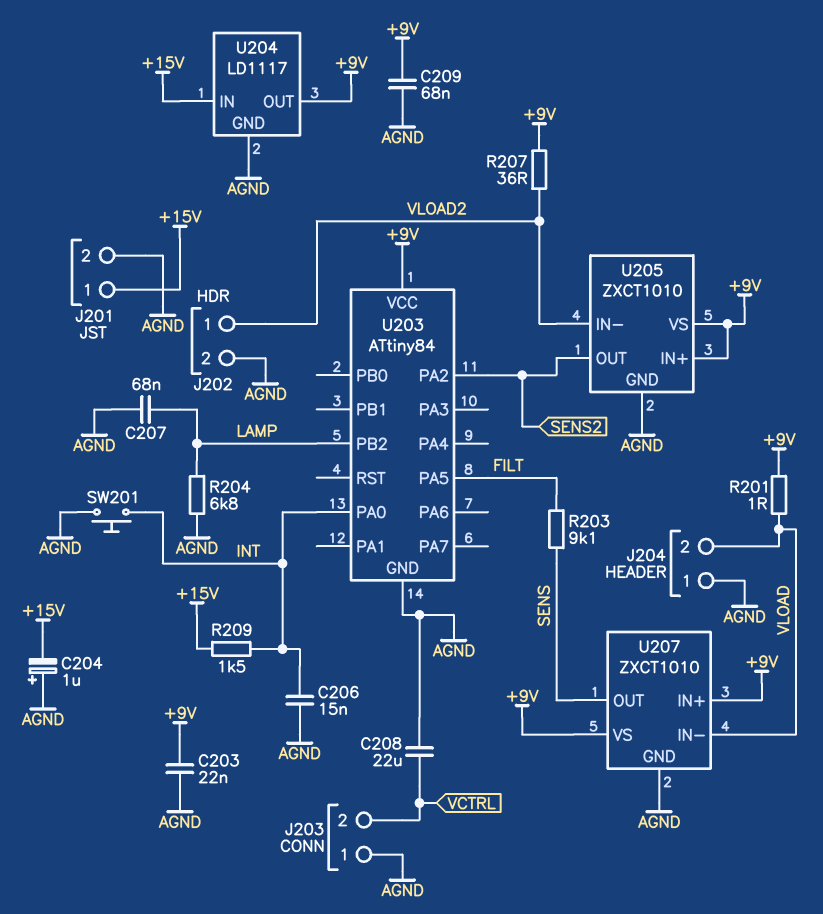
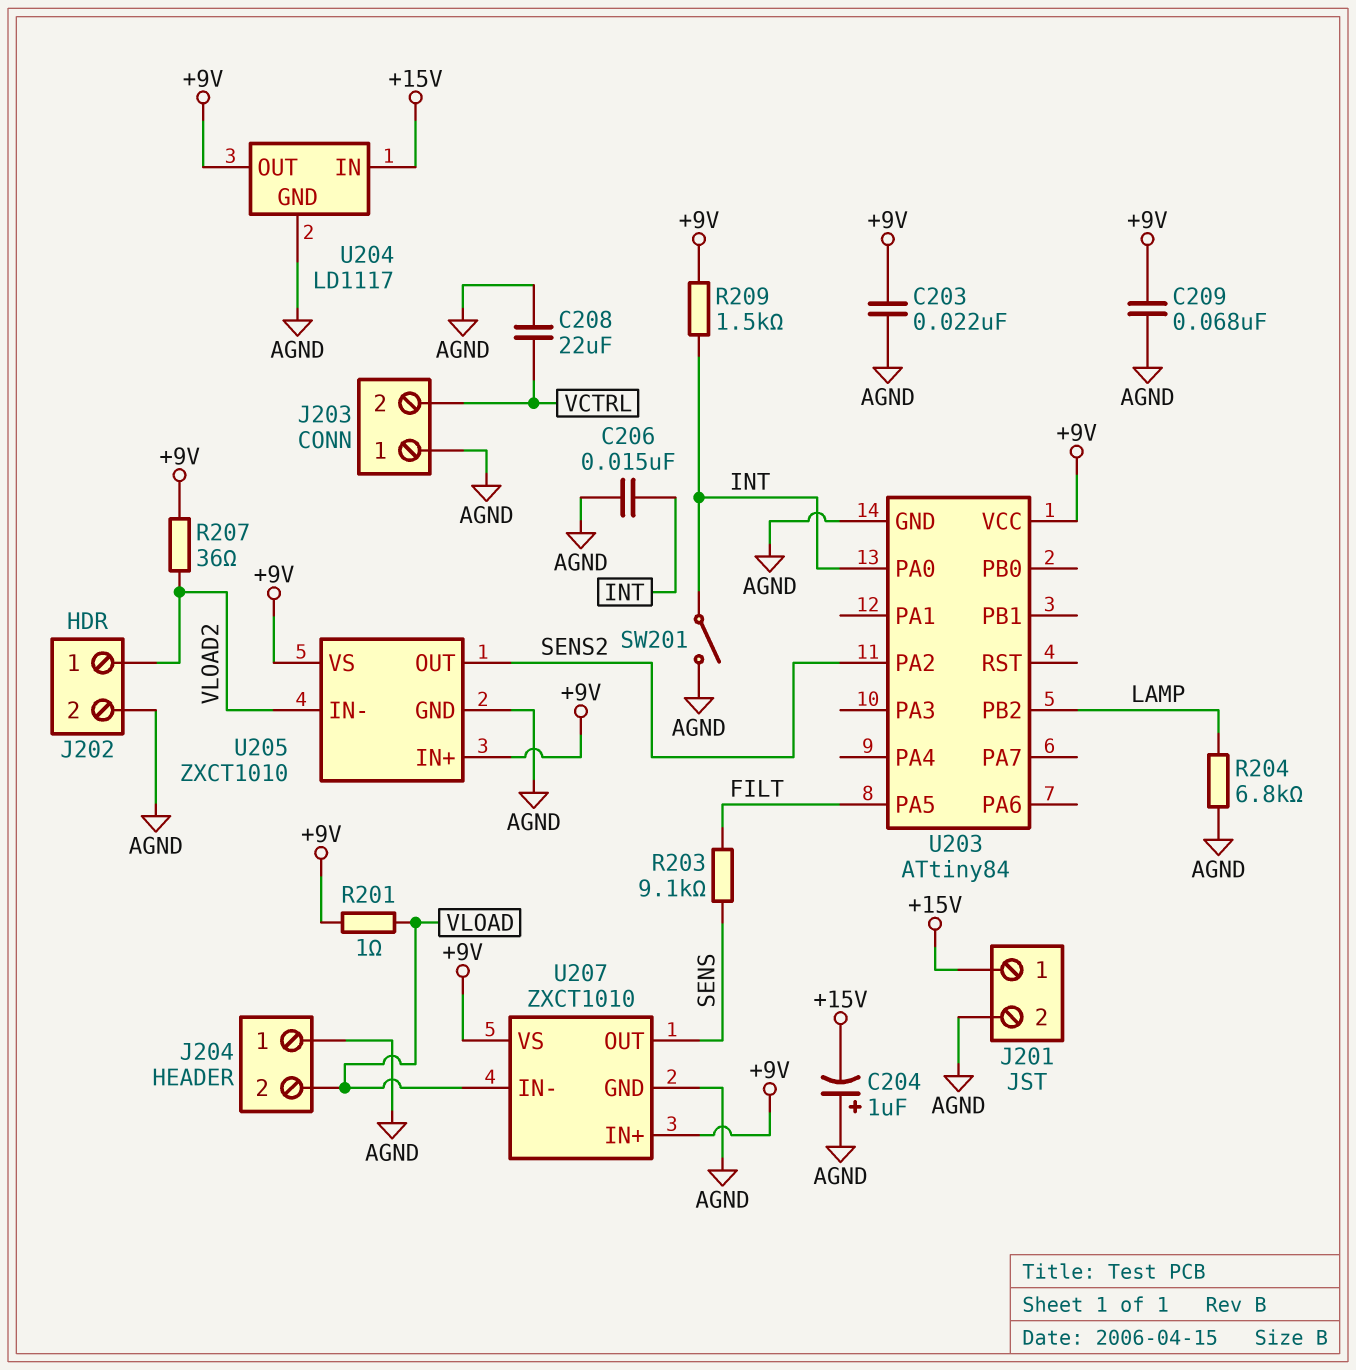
C207: 68nF (AGND, LAMP) -> none
R209: 1.5k (+15V, INT) -> 1.5k (+9V, INT)
SW201: button (AGND, INT) -> switch (AGND, INT)

